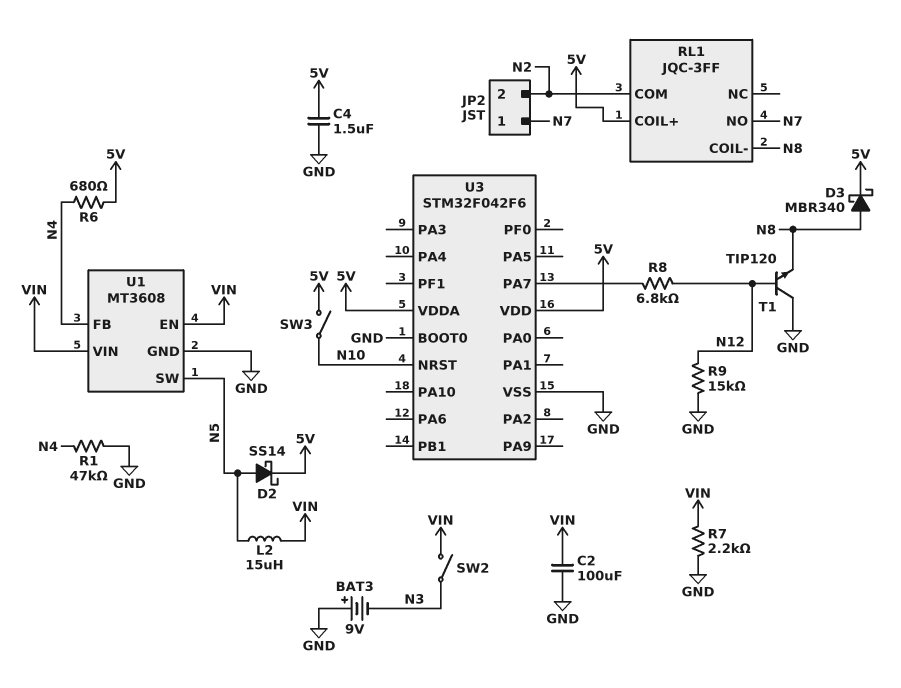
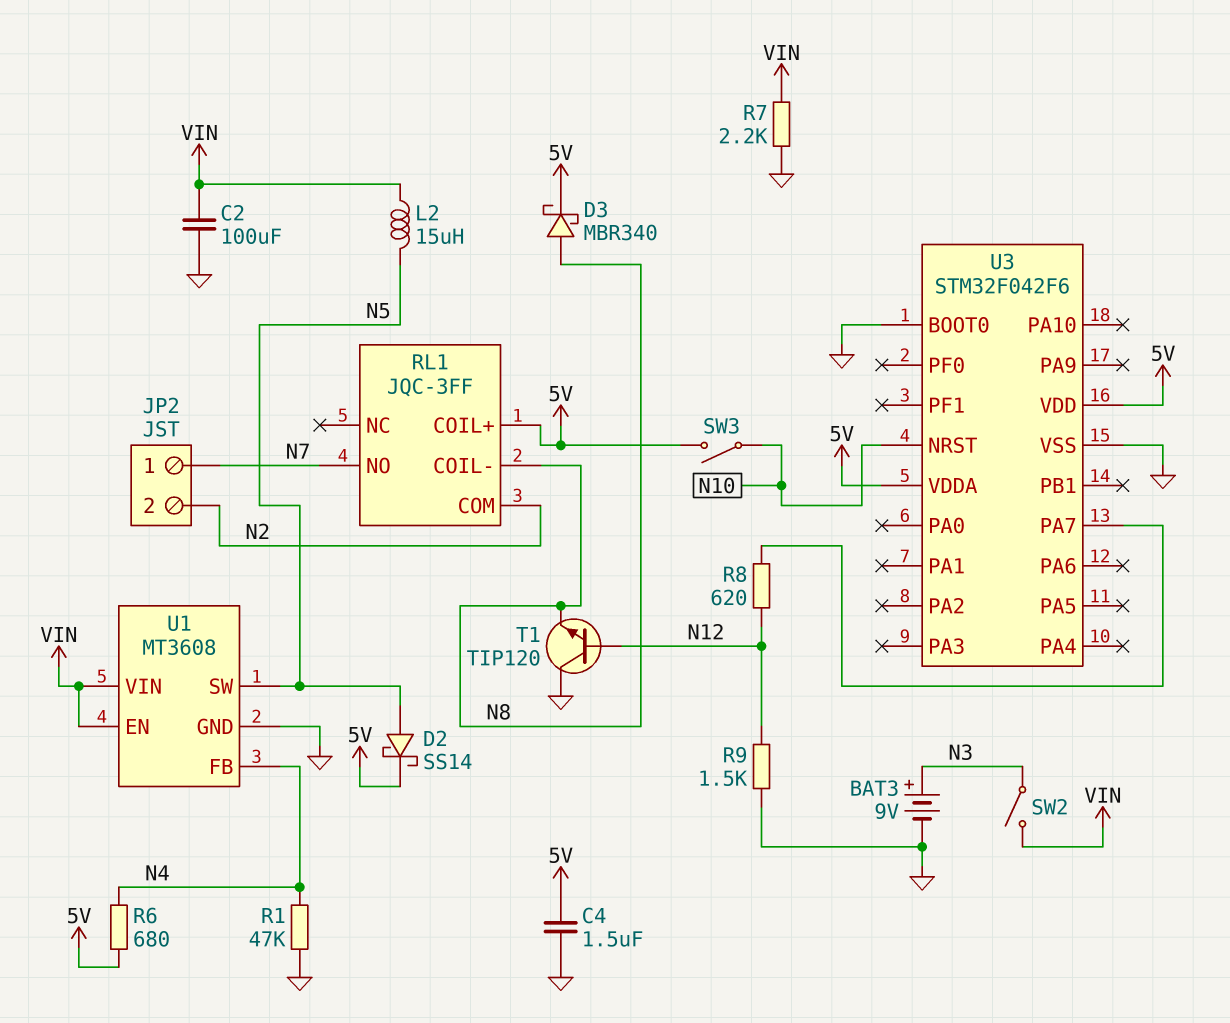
BAT3: 9V (plus GND, minus N3) -> 9V (plus N3, minus GND)
R8: 6.8k (N12, U3/PA7) -> 620 (N12, U3/PA7)
R9: 15k (GND, N12) -> 1.5k (GND, N12)

